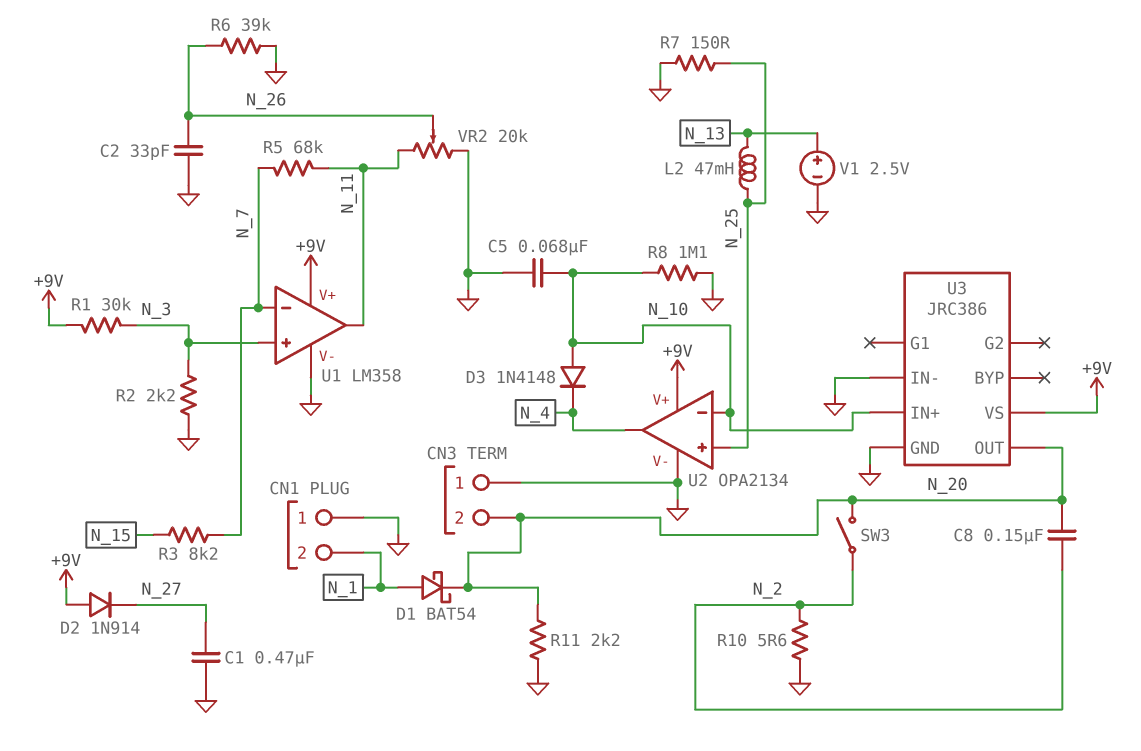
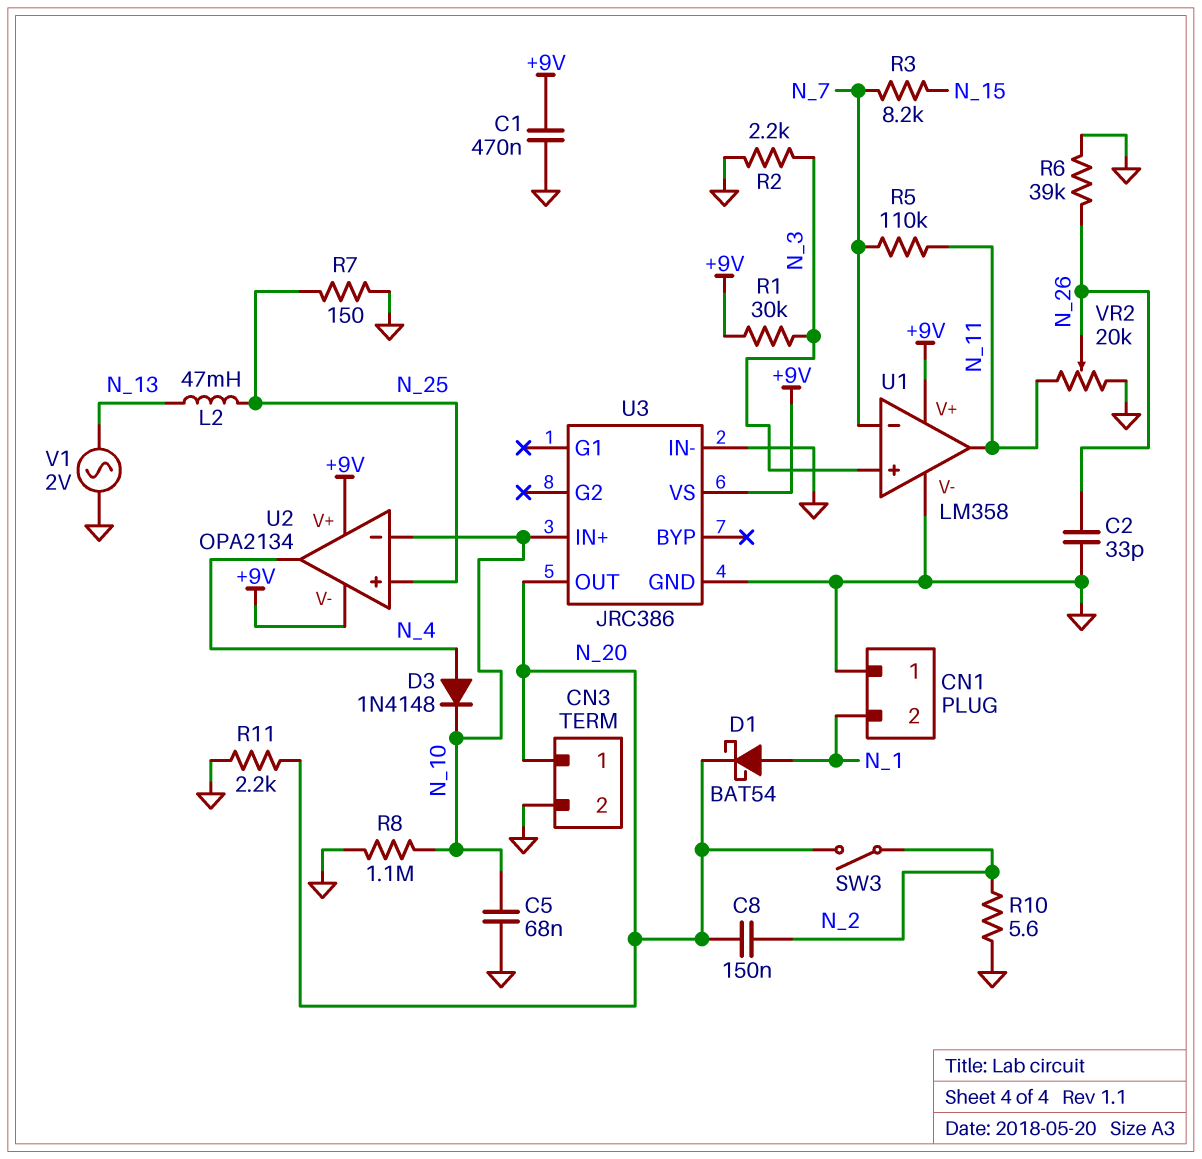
C1: 470nF (GND, N_27) -> 470nF (+9V, GND)
CN3 pin 1: GND -> N_20
CN3 pin 2: N_20 -> GND
D2: diode 1N914 (A +9V, K N_27) -> none
D3: diode 1N4148 (A N_10, K N_4) -> diode 1N4148 (A N_4, K N_10)
R5: 68k (N_7, N_11) -> 110k (N_7, N_11)
U2 pin V-: GND -> +9V
V1: 2.5V (plus N_13, minus GND) -> AC 2V (GND, N_13)

